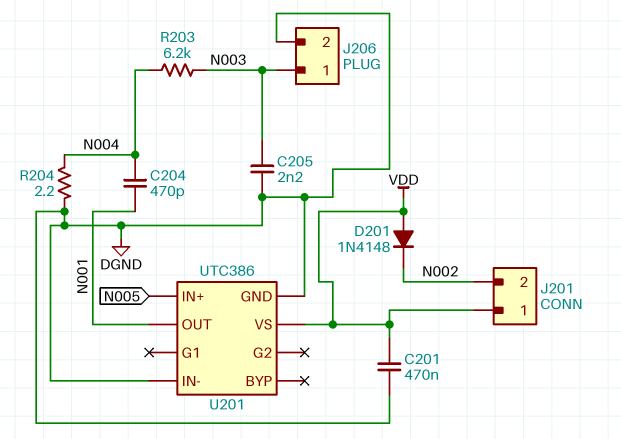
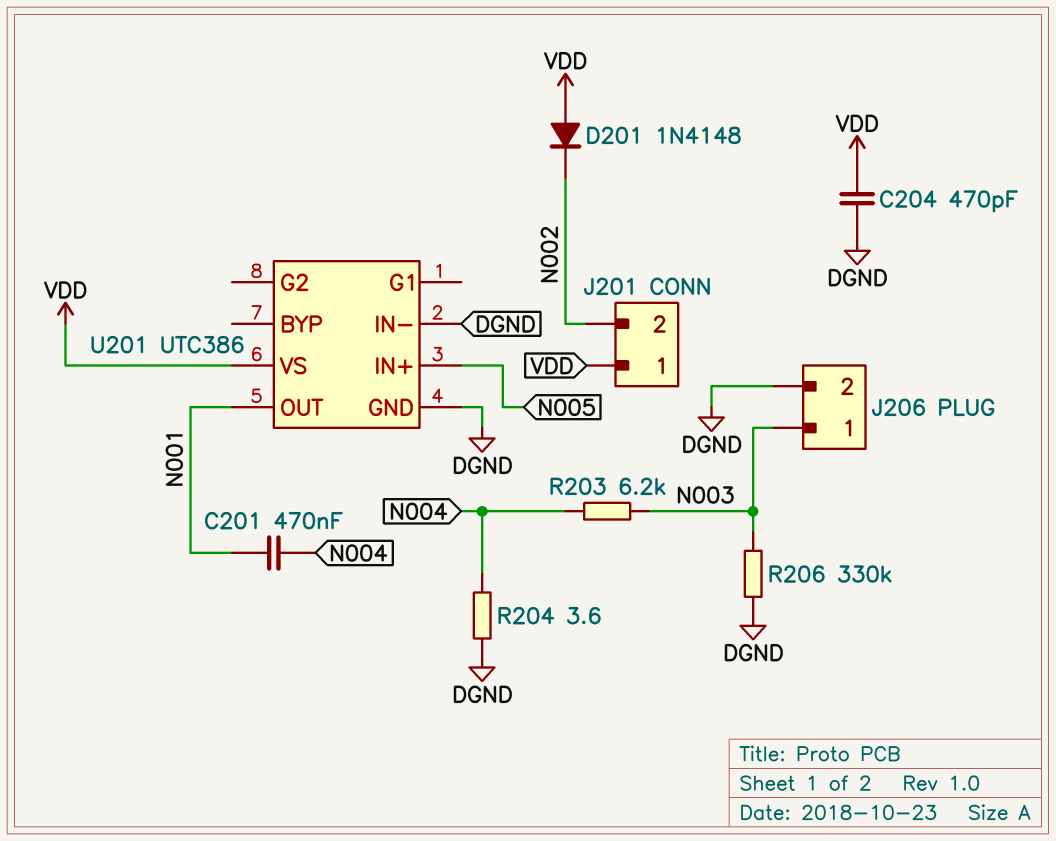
C201: 470nF (DGND, VDD) -> 470nF (N001, N004)
C204: 470pF (N001, N004) -> 470pF (DGND, VDD)
C205: 2.2nF (DGND, N003) -> none
R204: 2.2 (DGND, N004) -> 3.6 (DGND, N004)
R206: none -> 330k (DGND, N003)

